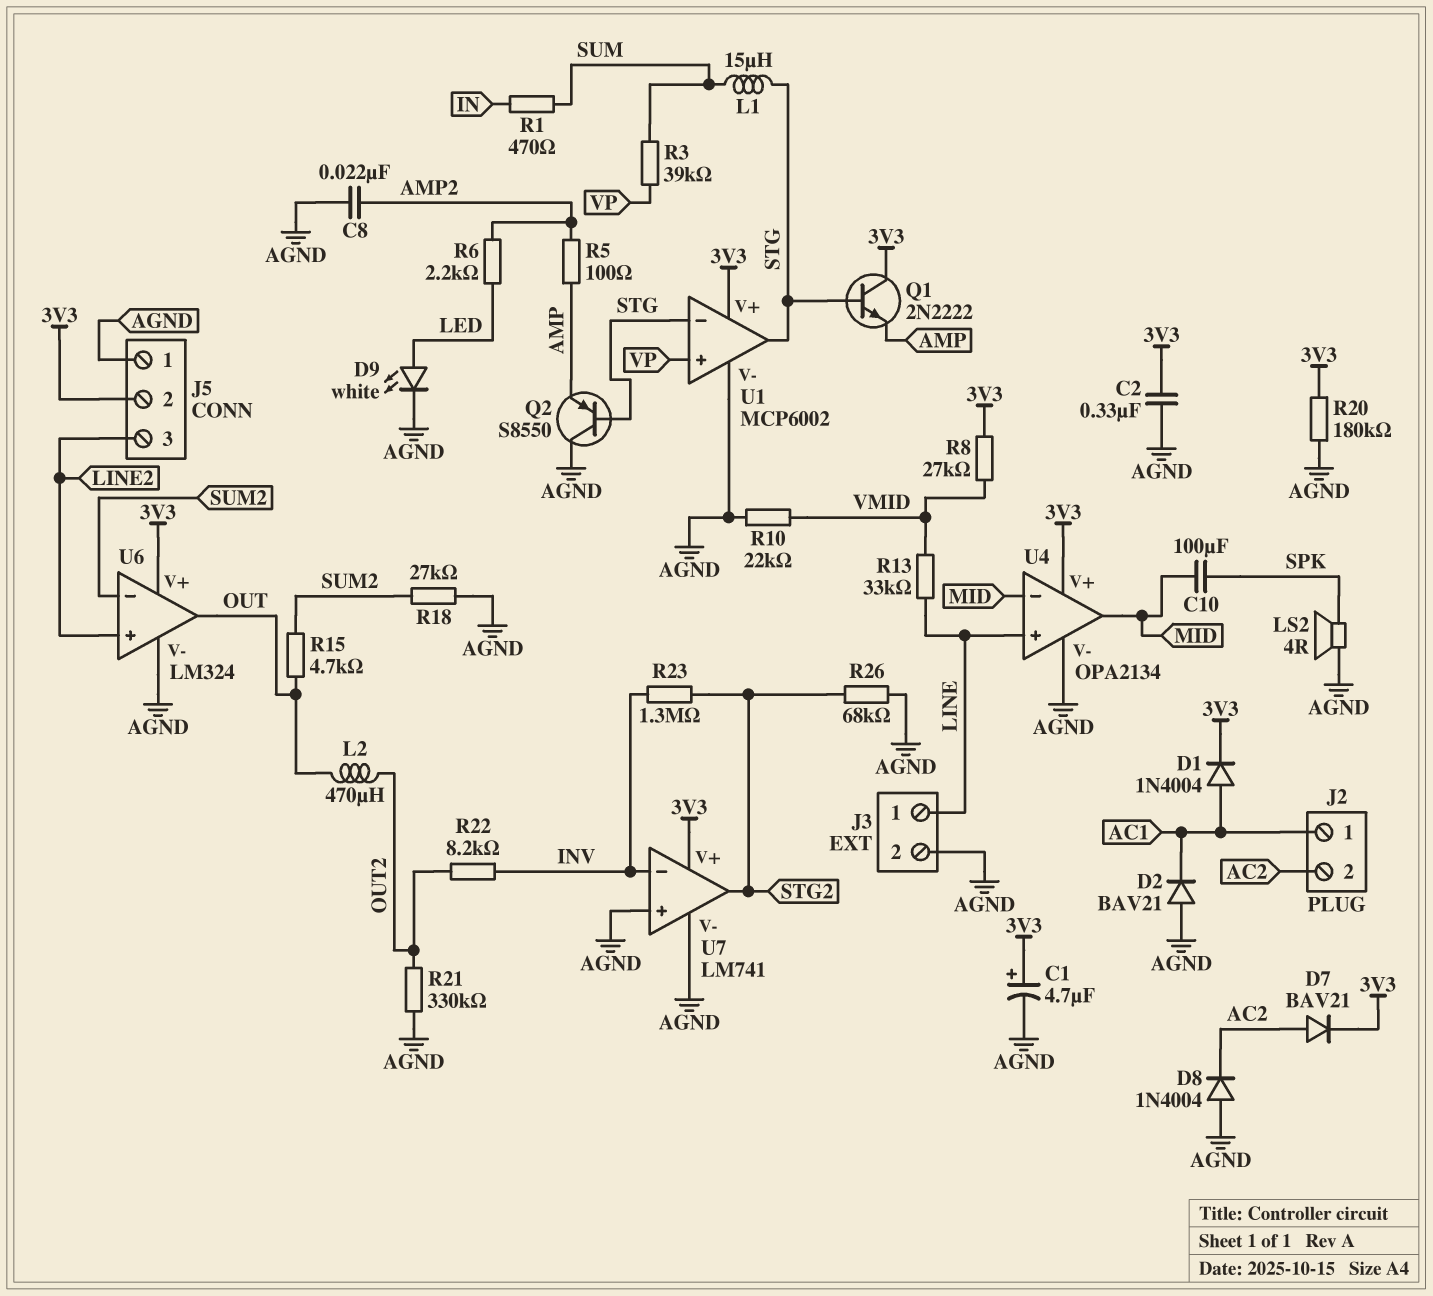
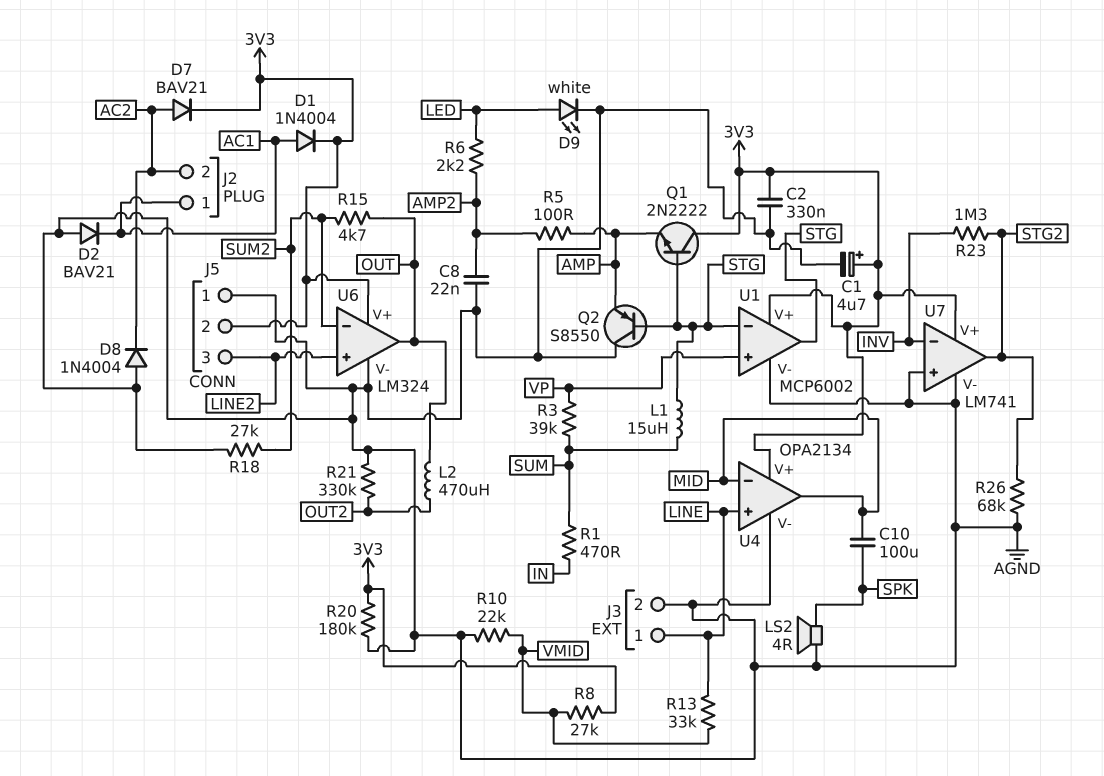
R22: 8.2k (INV, OUT2) -> none

